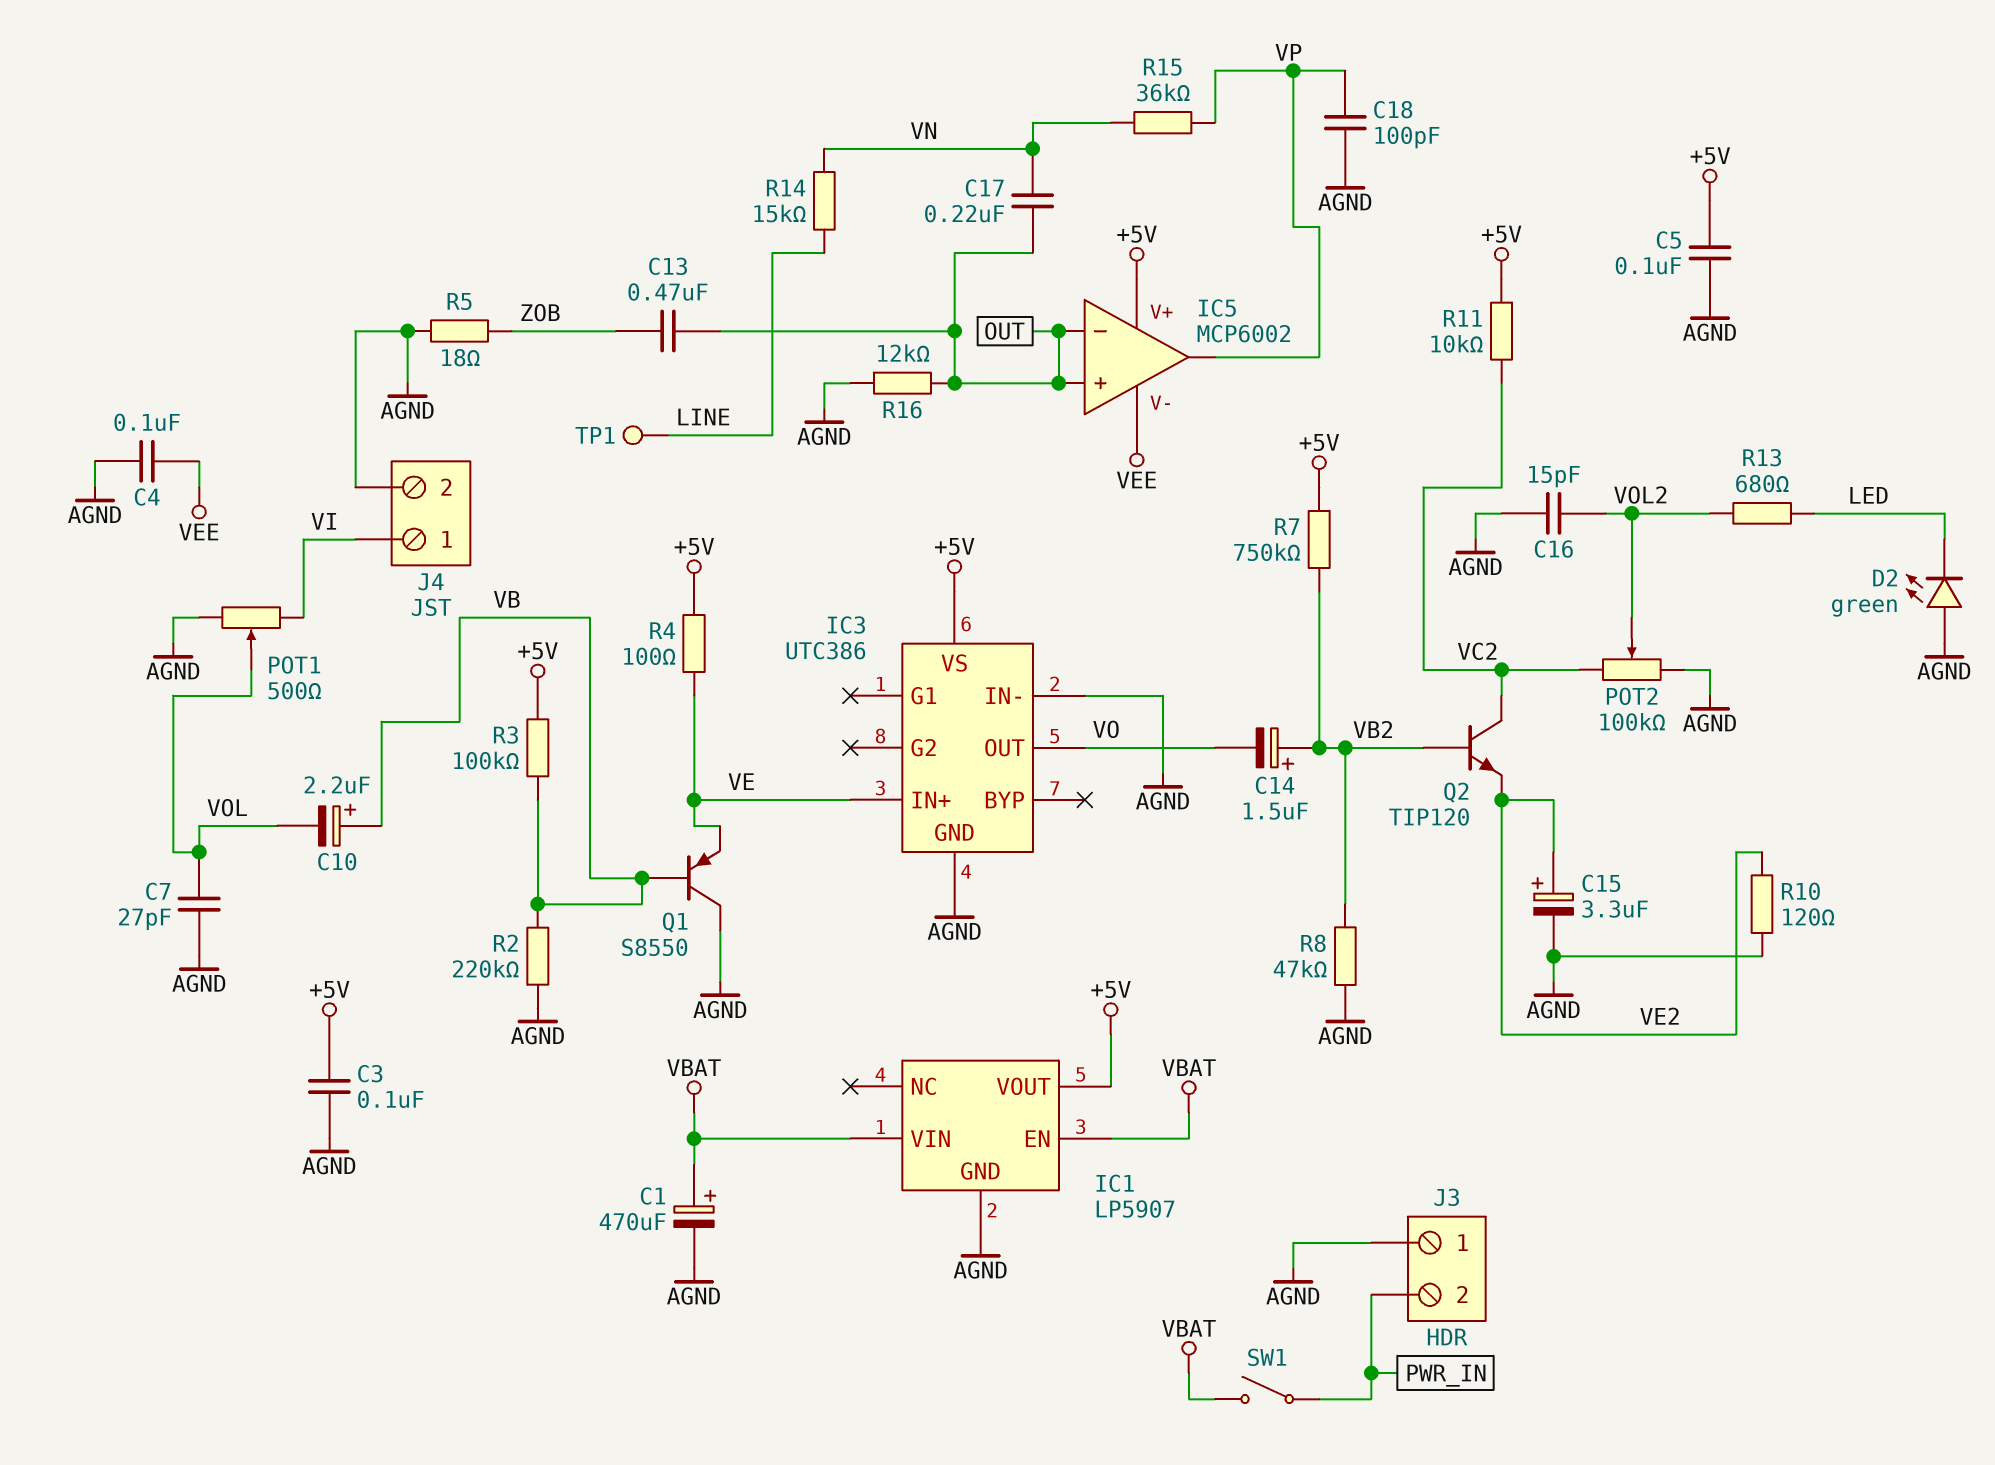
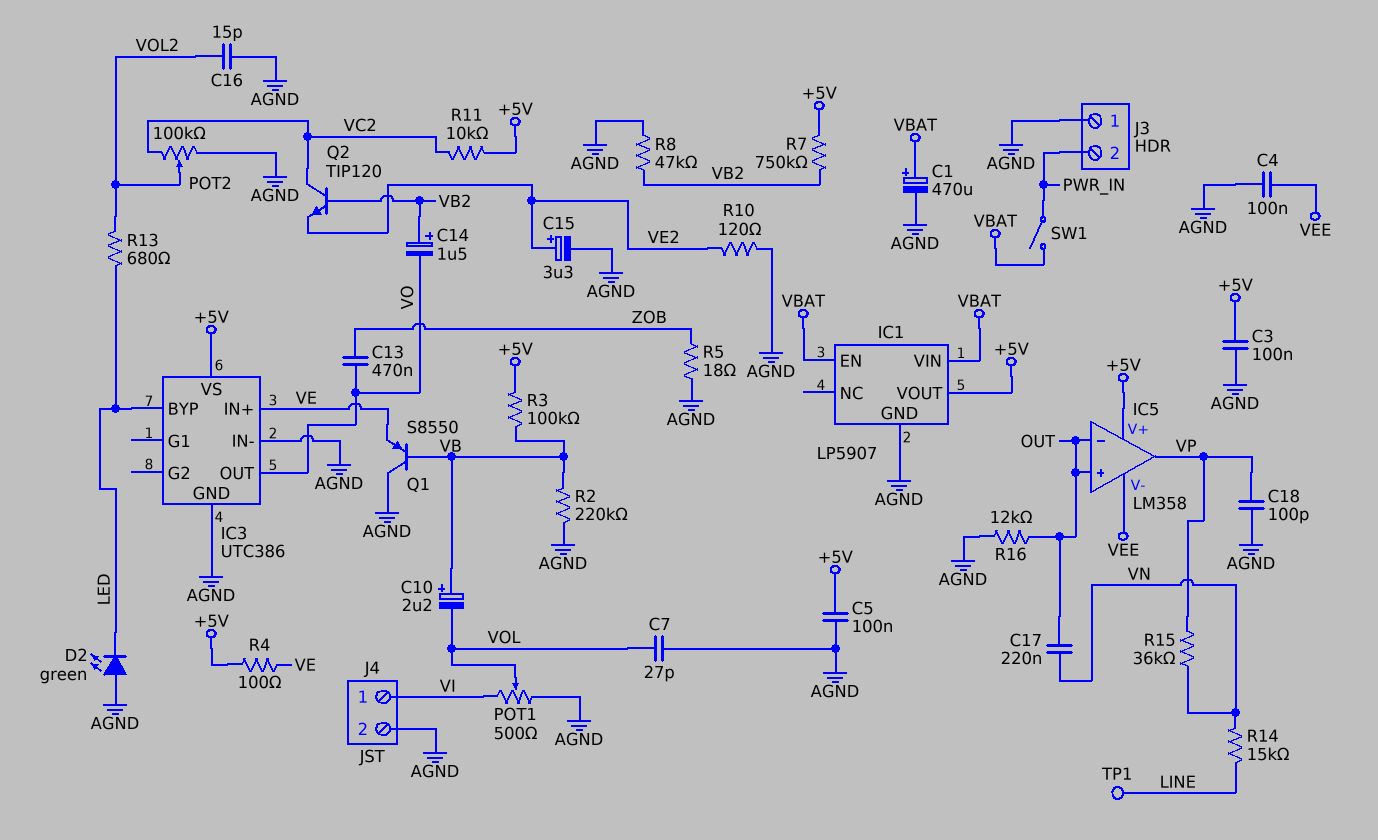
C13: 470nF (OUT, ZOB) -> 470nF (VO, ZOB)
IC3 pin BYP: none -> LED
IC5: MCP6002 -> LM358

